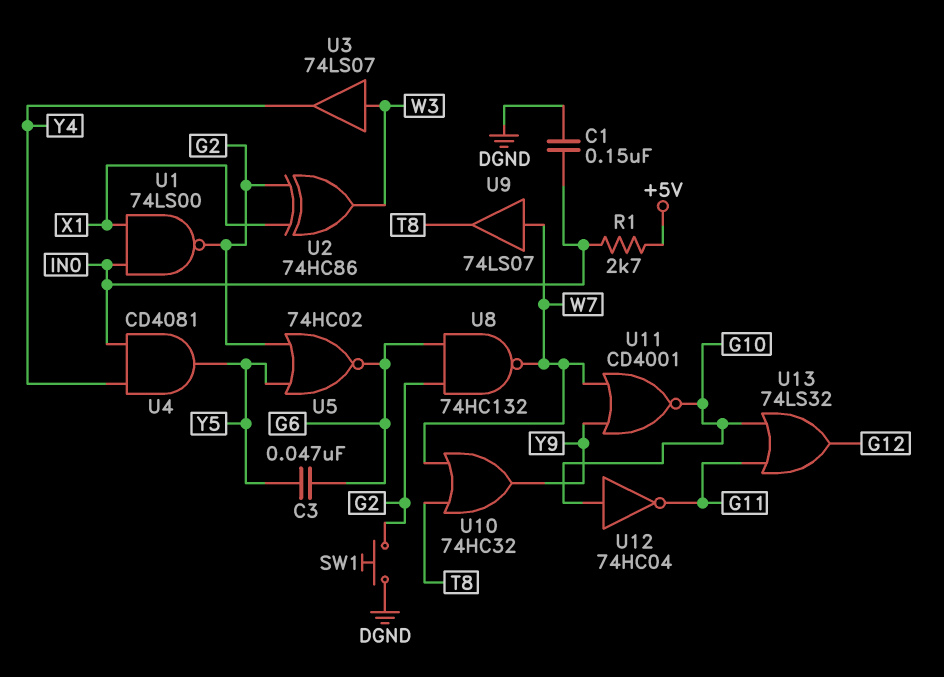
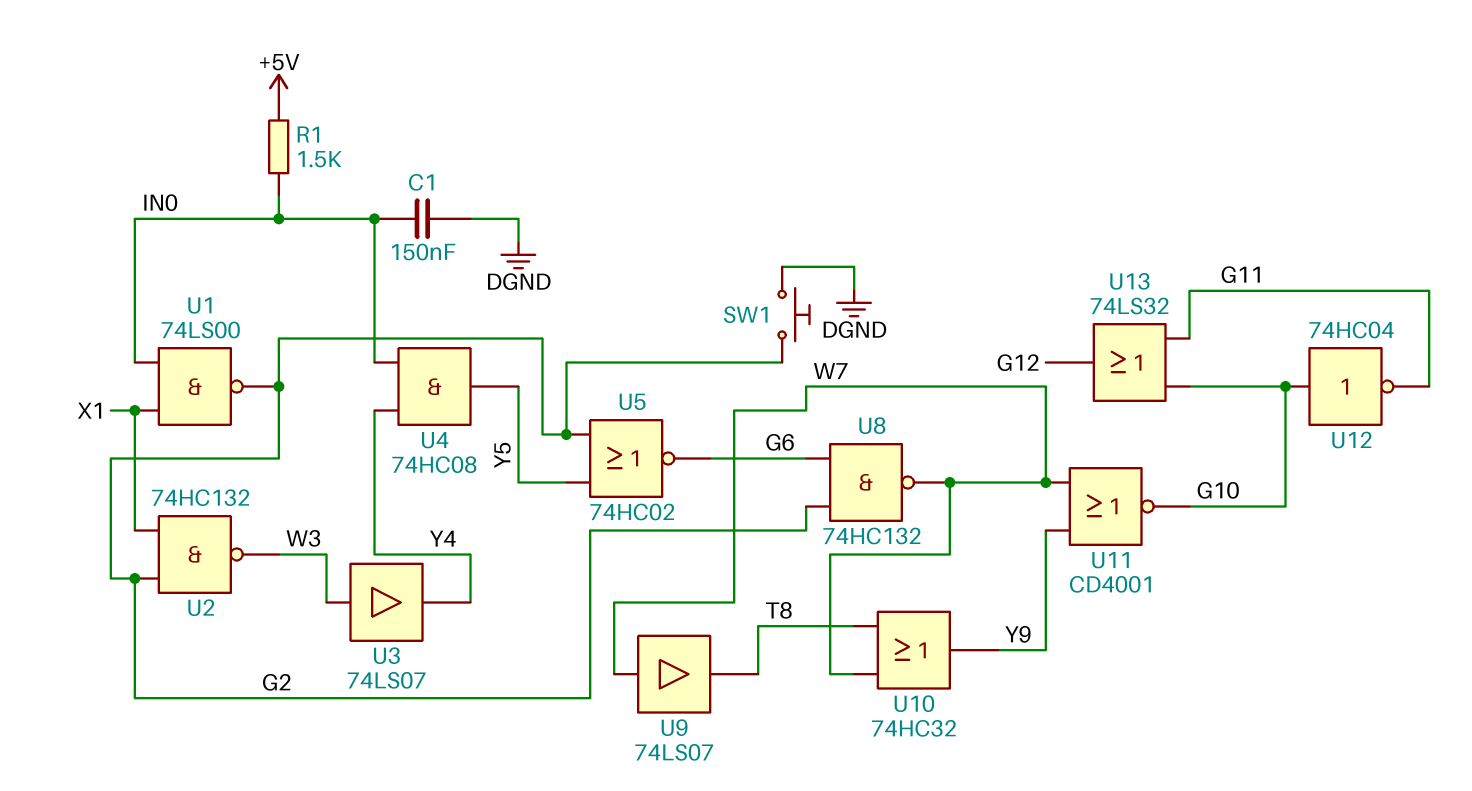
C3: 47nF (G6, Y5) -> none
R1: 2.7k (+5V, IN0) -> 1.5k (+5V, IN0)
U2: XOR 74HC86 (in G2, in X1, out W3) -> NAND 74HC132 (in G2, in X1, out W3)
U4: AND CD4081 (in IN0, in Y4, out Y5) -> AND 74HC08 (in IN0, in Y4, out Y5)

